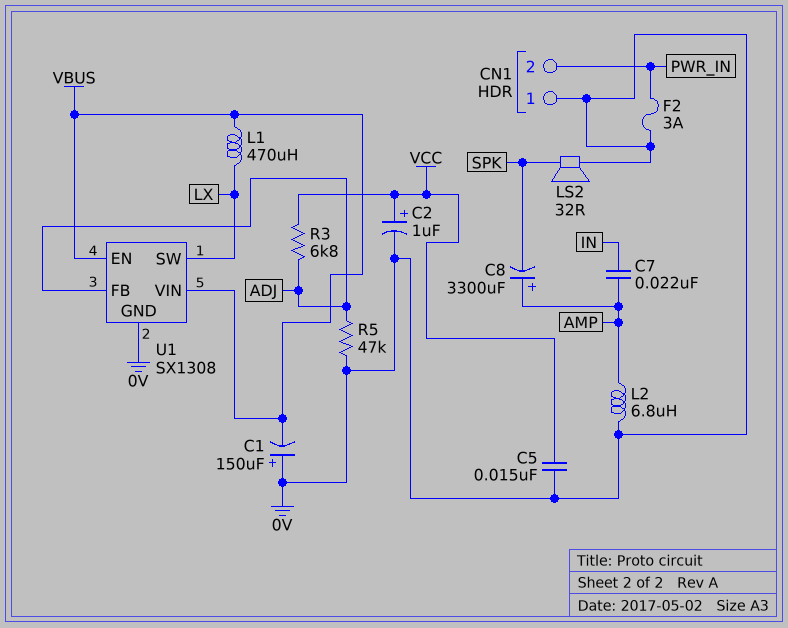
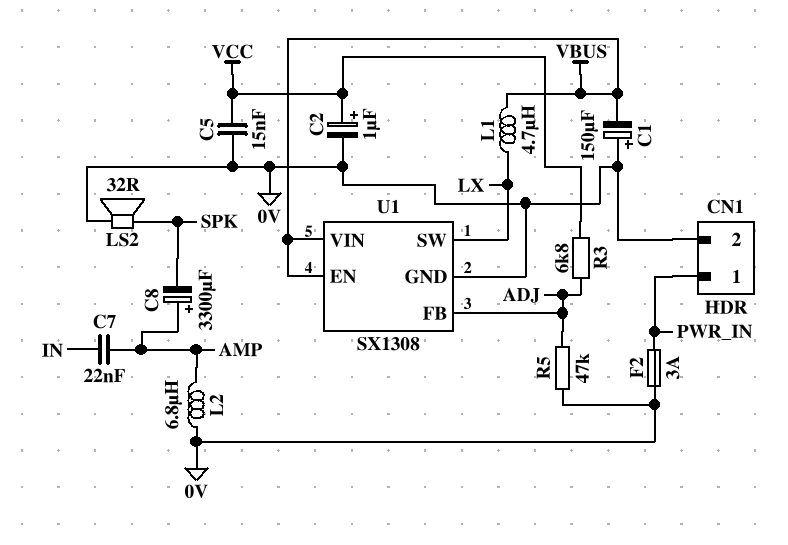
CN1 pin 1: 0V -> PWR_IN
CN1 pin 2: PWR_IN -> 0V
L1: 470uH (LX, VBUS) -> 4.7uH (LX, VBUS)

